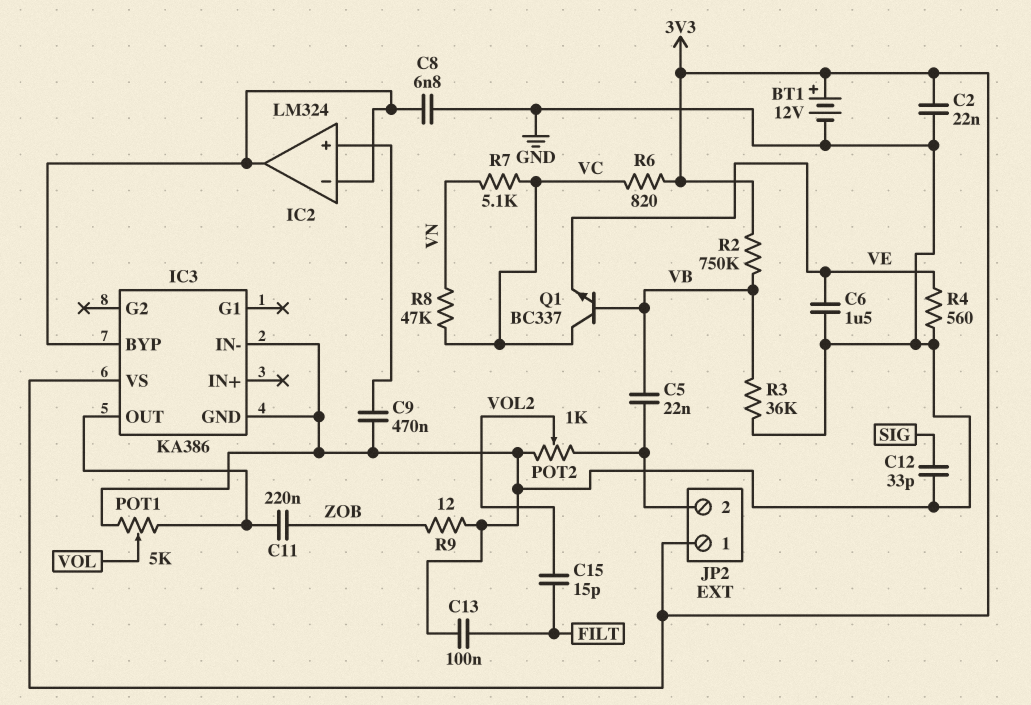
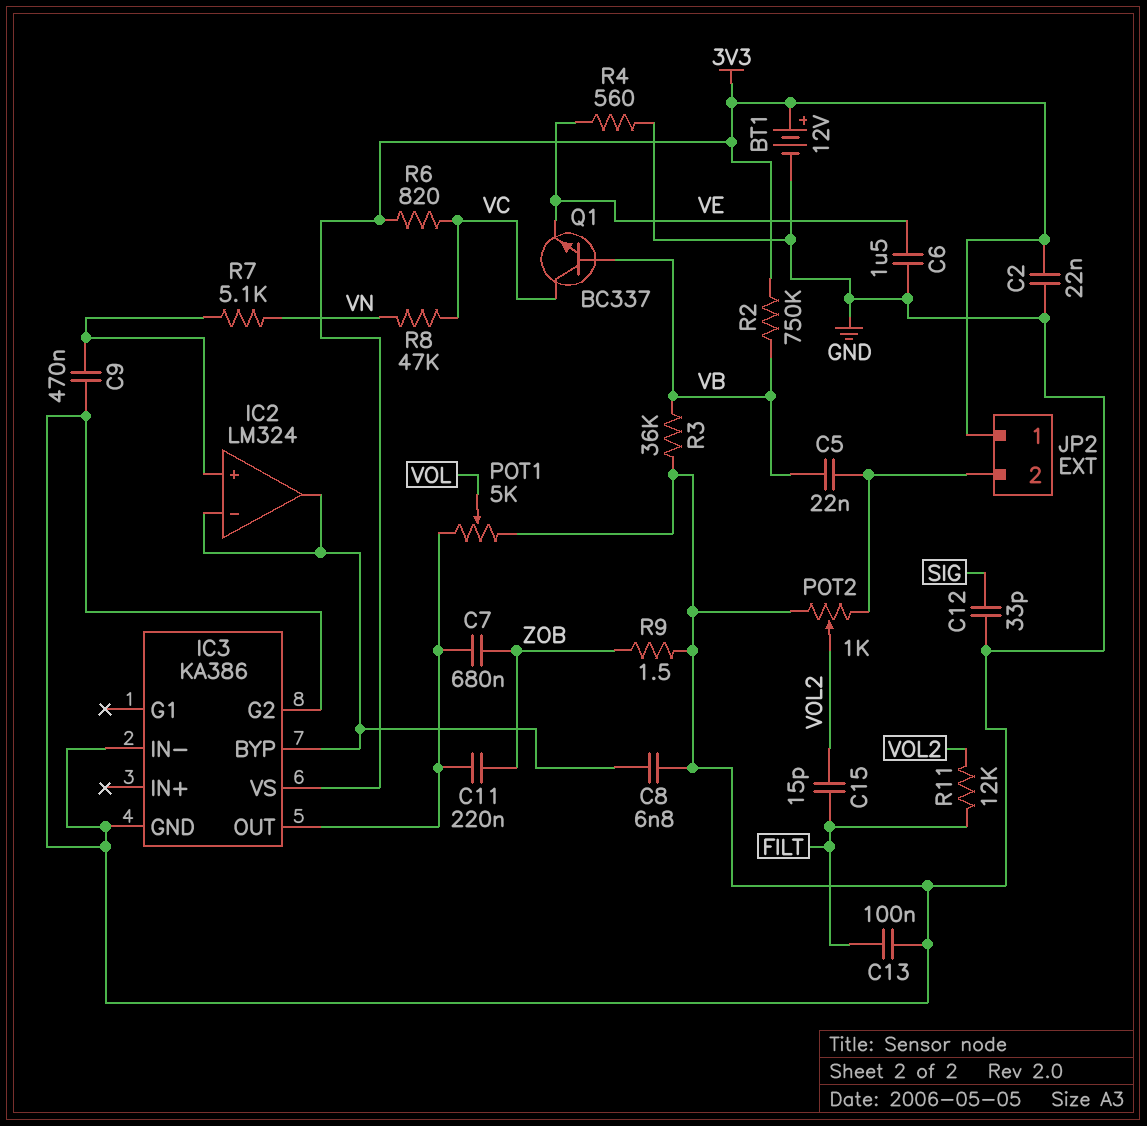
C7: none -> 680nF (IC3/OUT, ZOB)
IC3 pin G2: none -> GND
R7: 5.1k (VC, VN) -> 5.1k (IC2/in+, VN)
R9: 12 (GND, ZOB) -> 1.5 (GND, ZOB)
R11: none -> 12k (FILT, VOL2)

